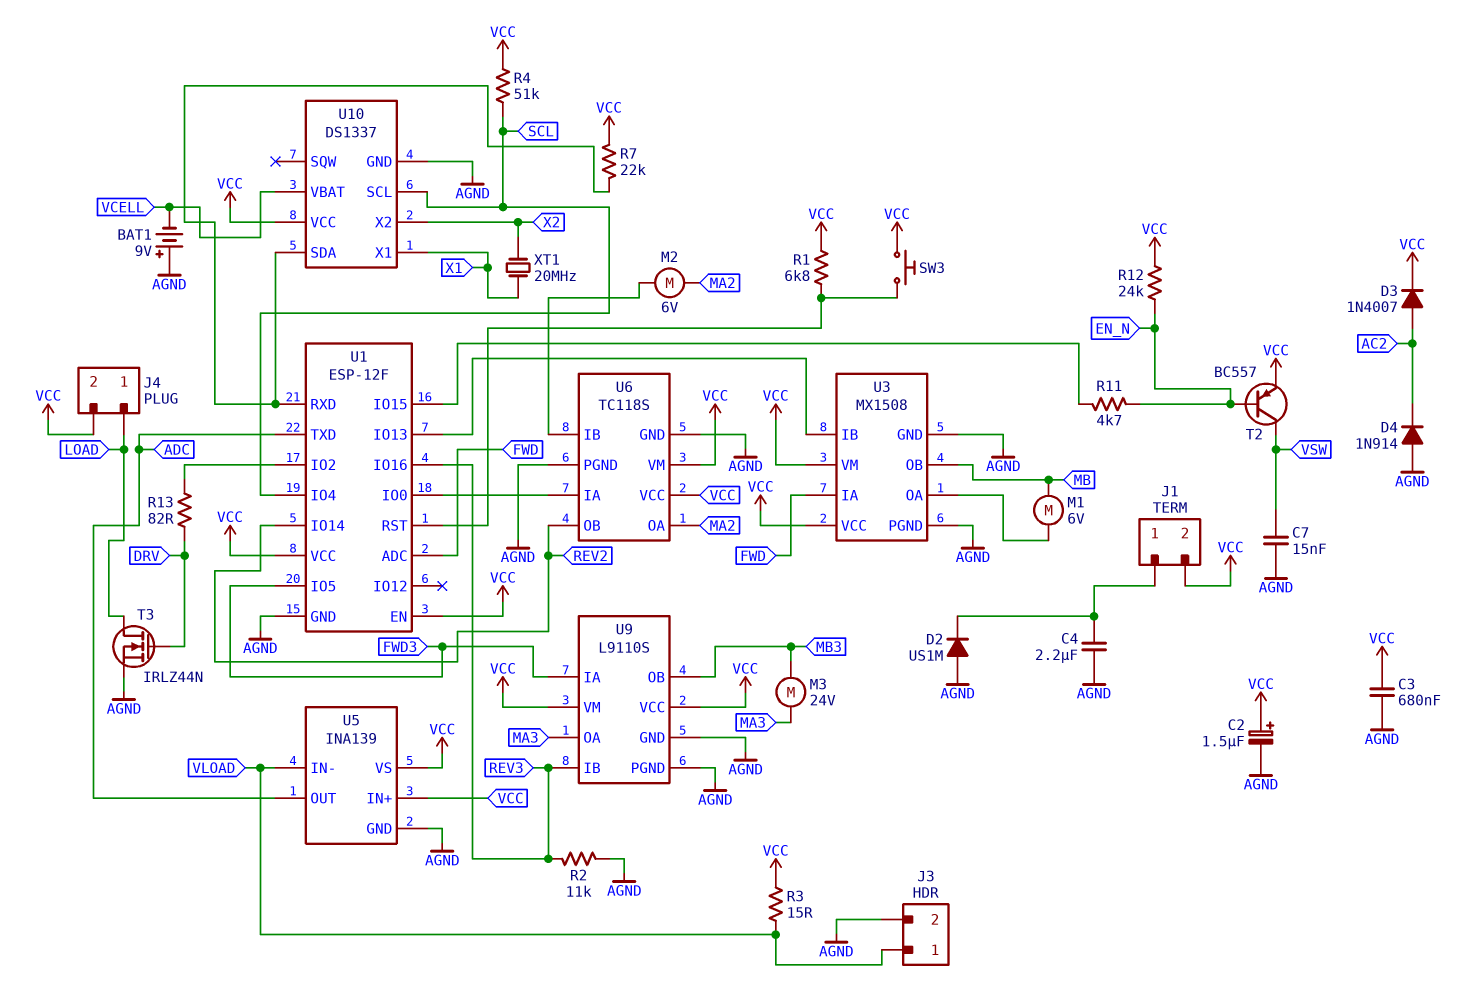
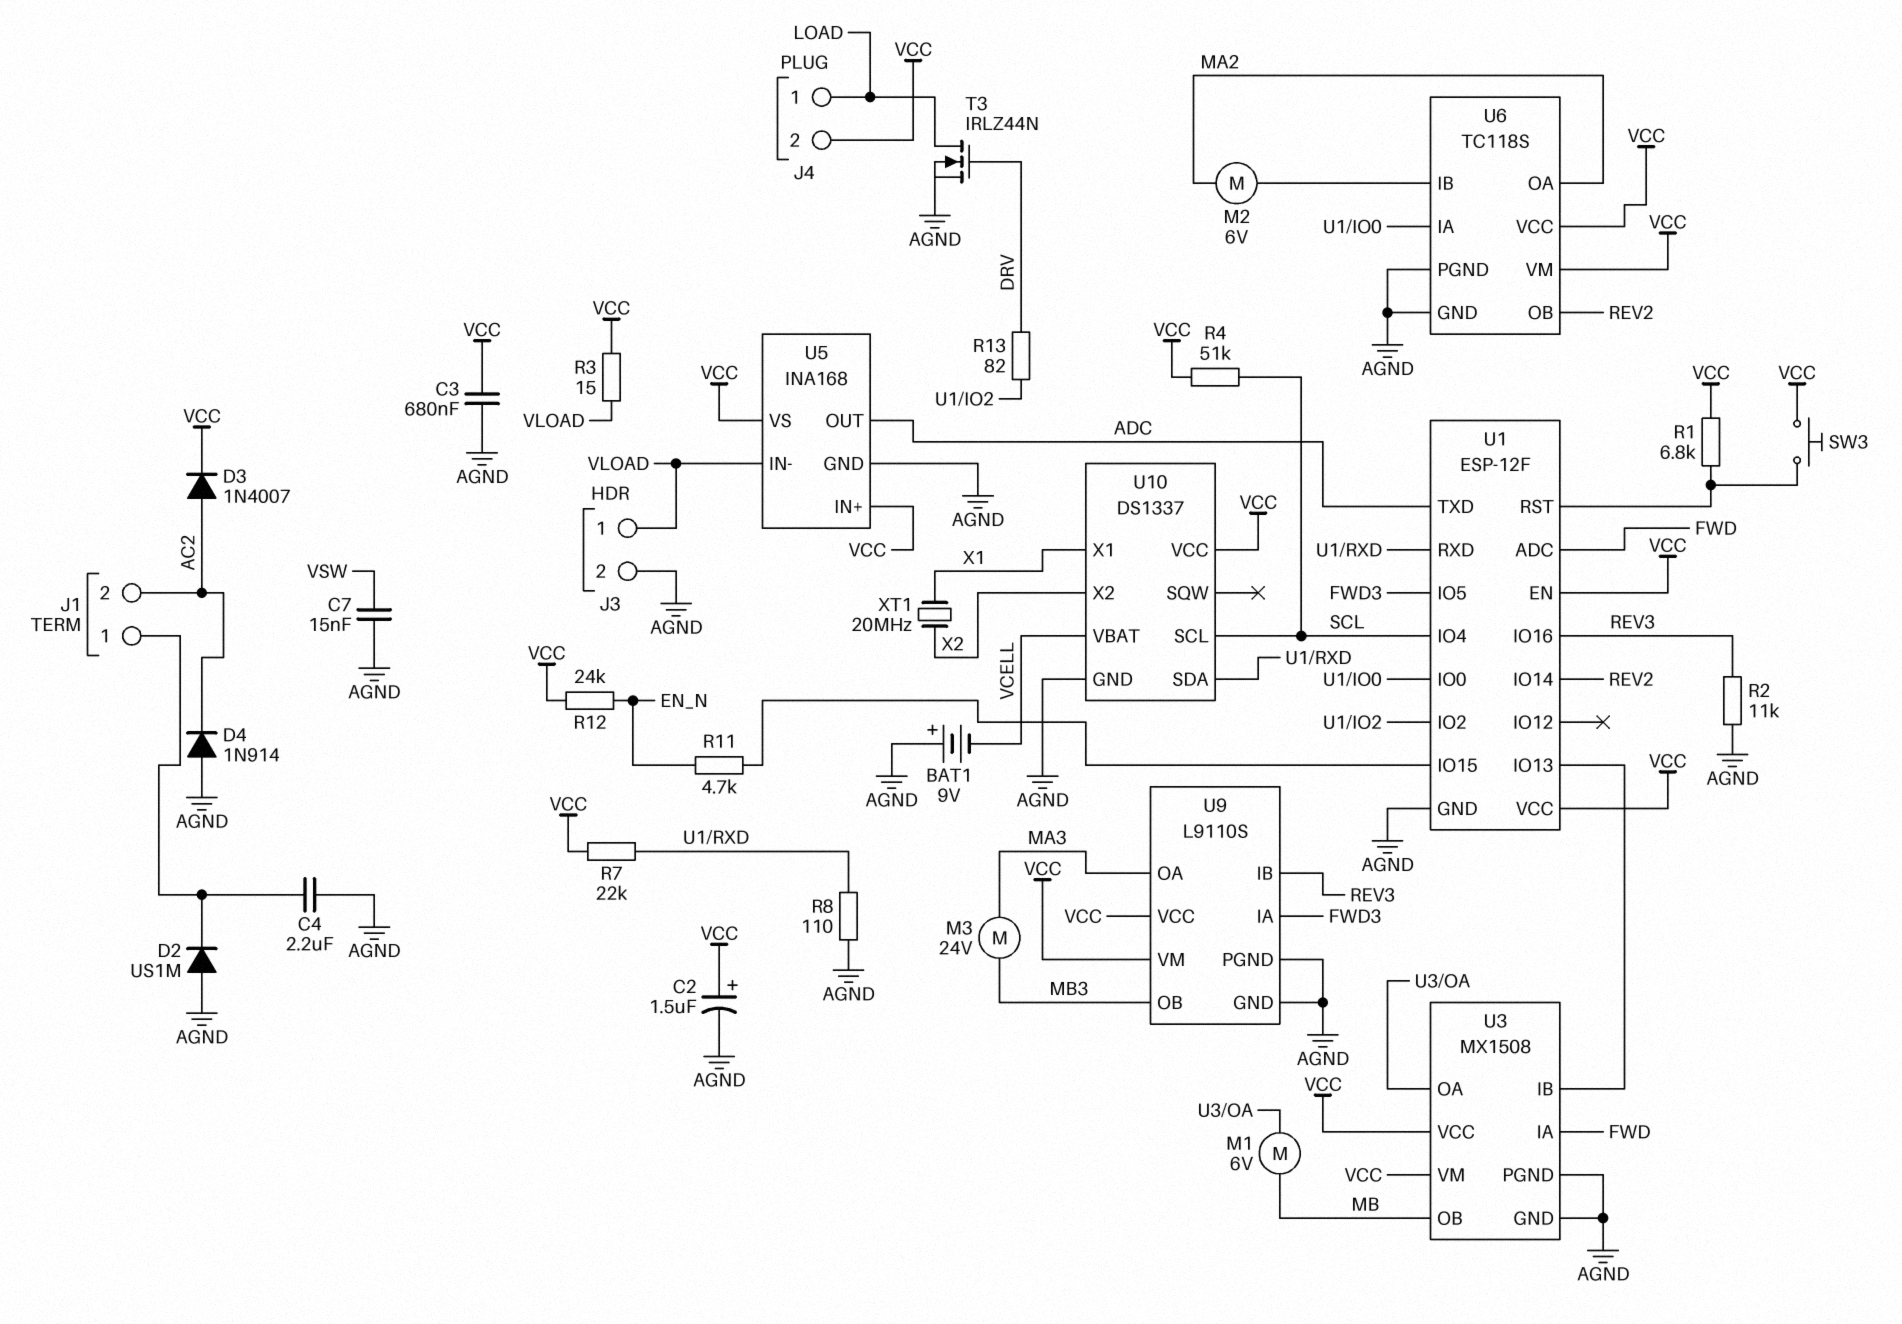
J1 pin 2: VCC -> AC2
R8: none -> 110 (AGND, U1/RXD)
T2: PNP BC557 (B EN_N, C VSW, E VCC) -> none
U5: INA139 -> INA168

